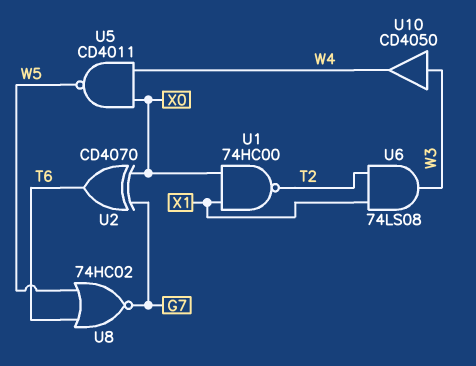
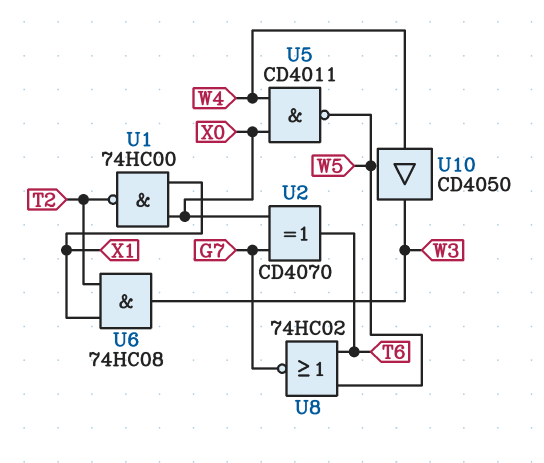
U6: AND 74LS08 (in T2, in X1, out W3) -> AND 74HC08 (in T2, in X1, out W3)
U10: buffer CD4050 (in W3, out W4) -> buffer CD4050 (in W4, out W3)

